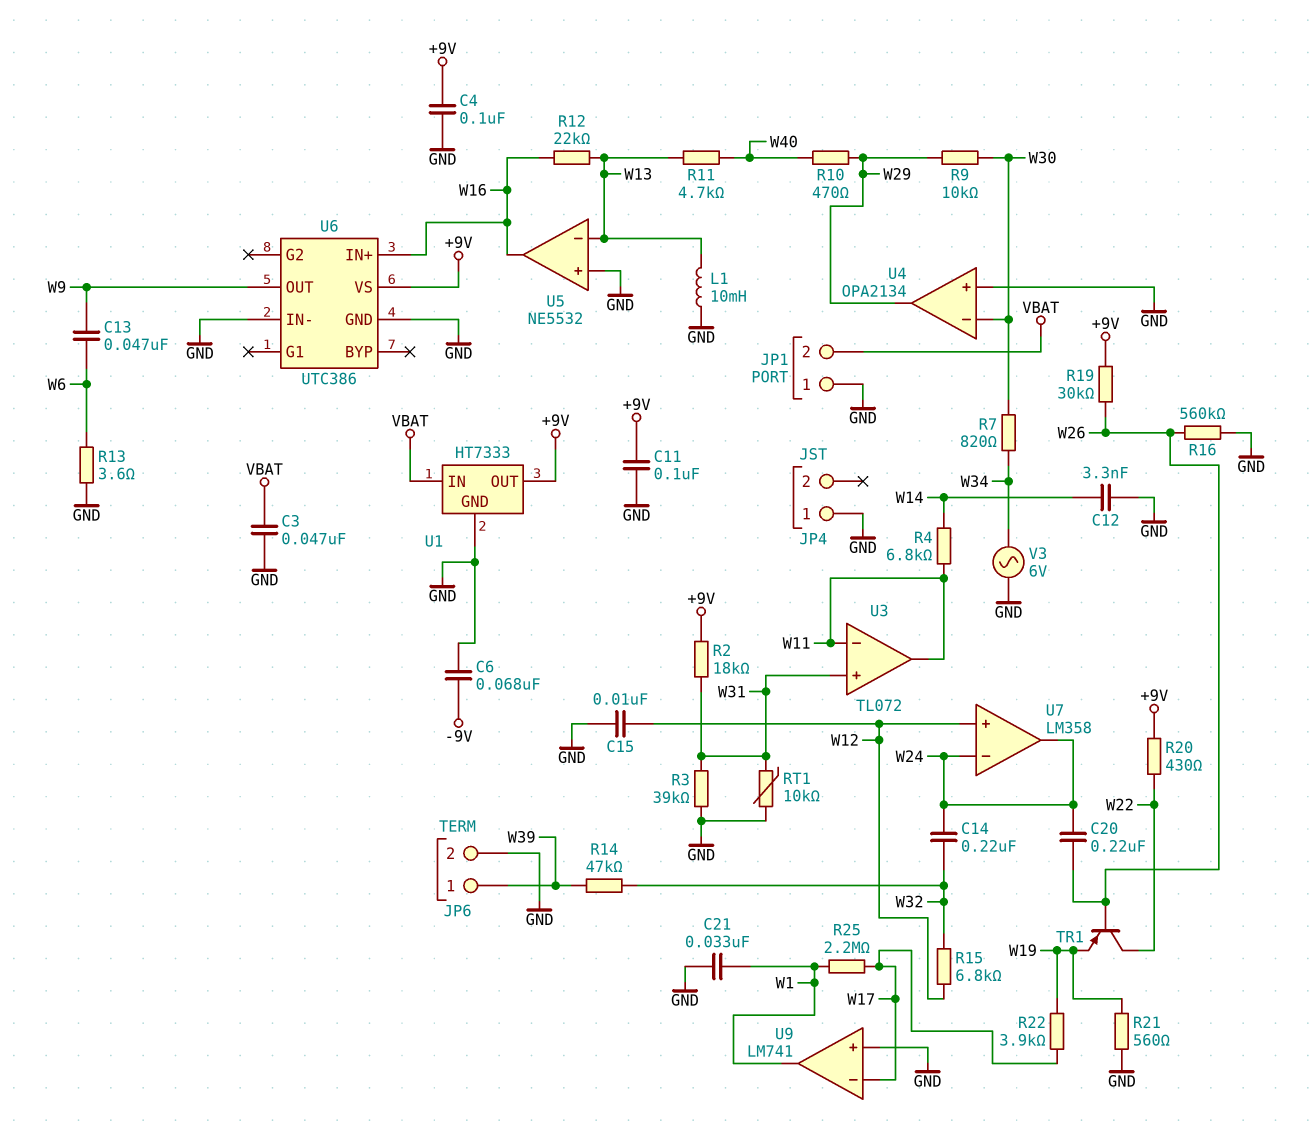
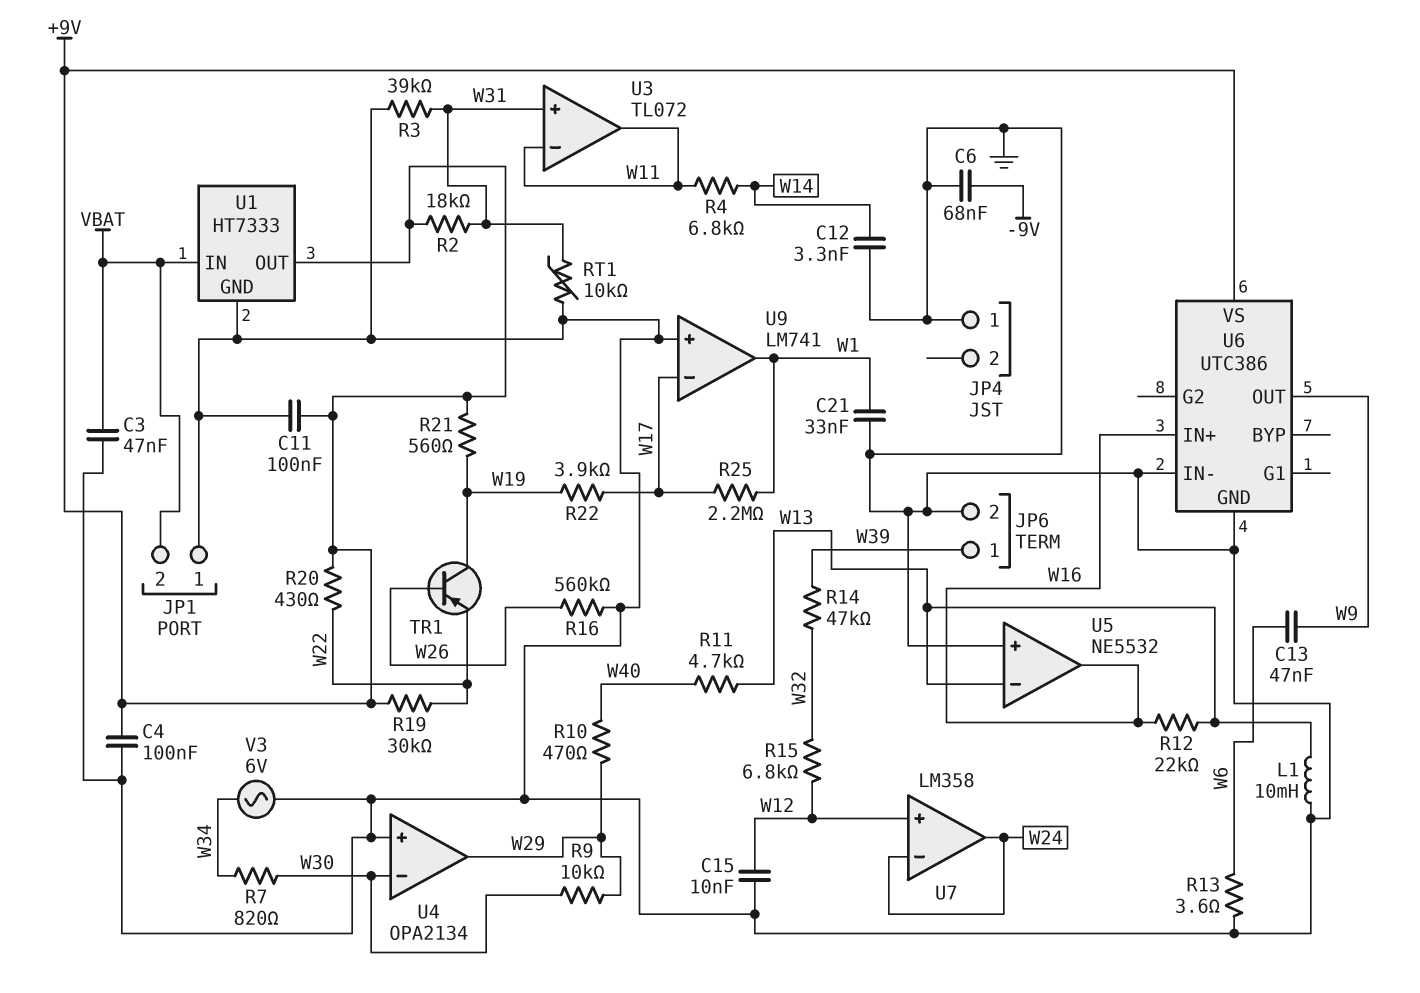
C14: 220nF (W24, W32) -> none
C20: 220nF (W24, W26) -> none
R19: 30k (+9V, W26) -> 30k (+9V, W22)
R21: 560 (GND, W19) -> 560 (+9V, W19)
TR1: PNP (B W26, C W22, E W19) -> PNP (B W26, C W19, E W22)

